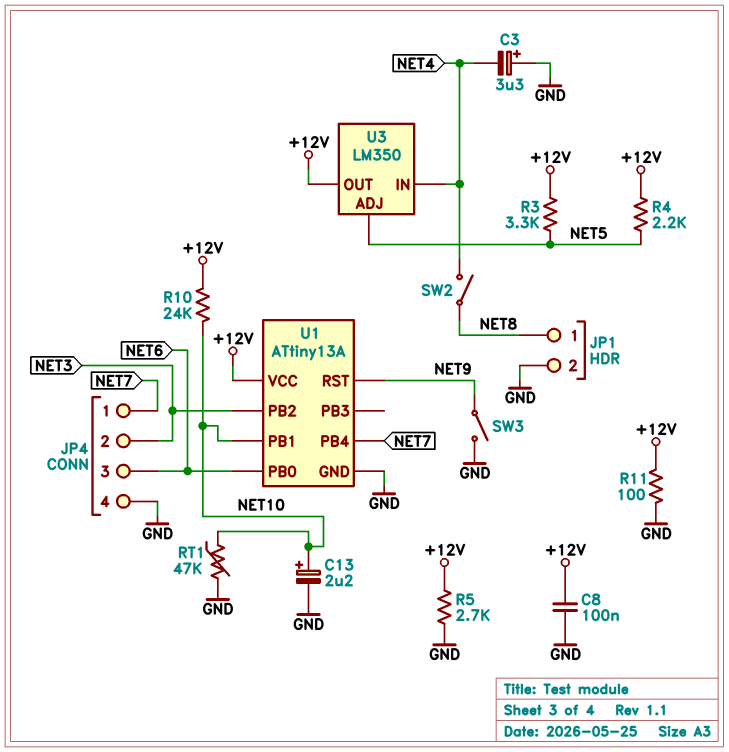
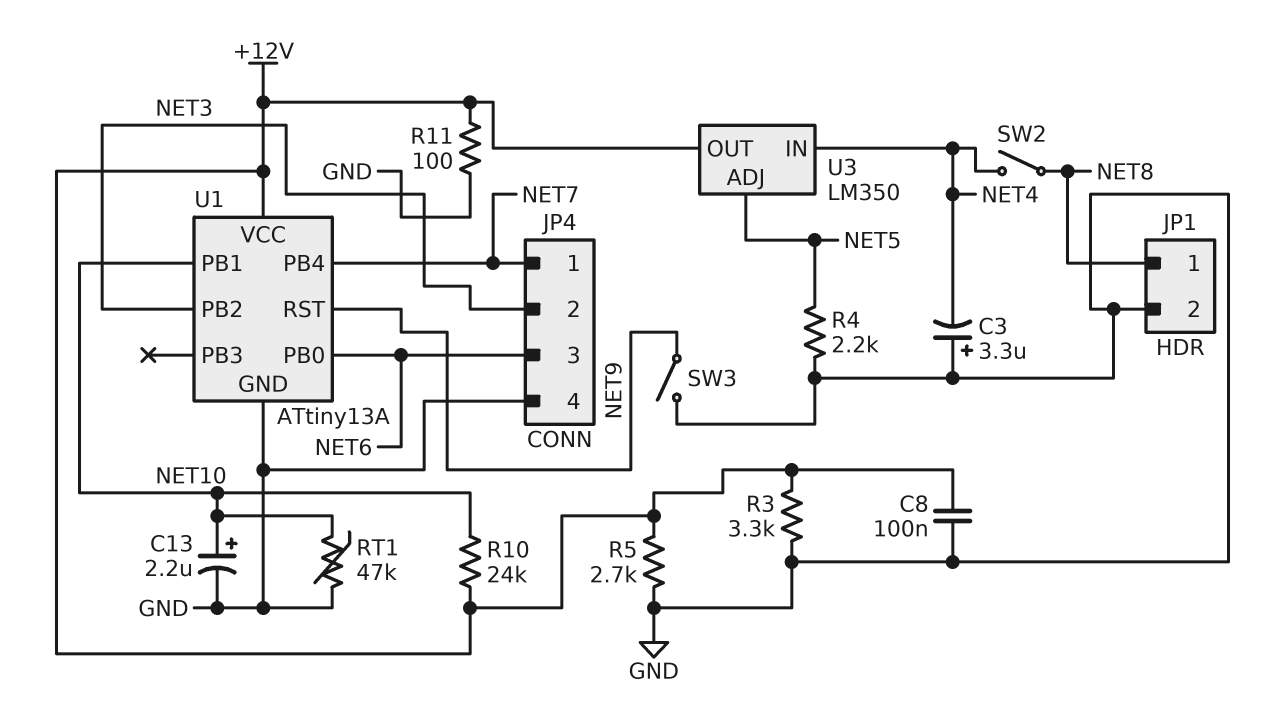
R3: 3.3k (+12V, NET5) -> 3.3k (+12V, GND)
R4: 2.2k (+12V, NET5) -> 2.2k (GND, NET5)

